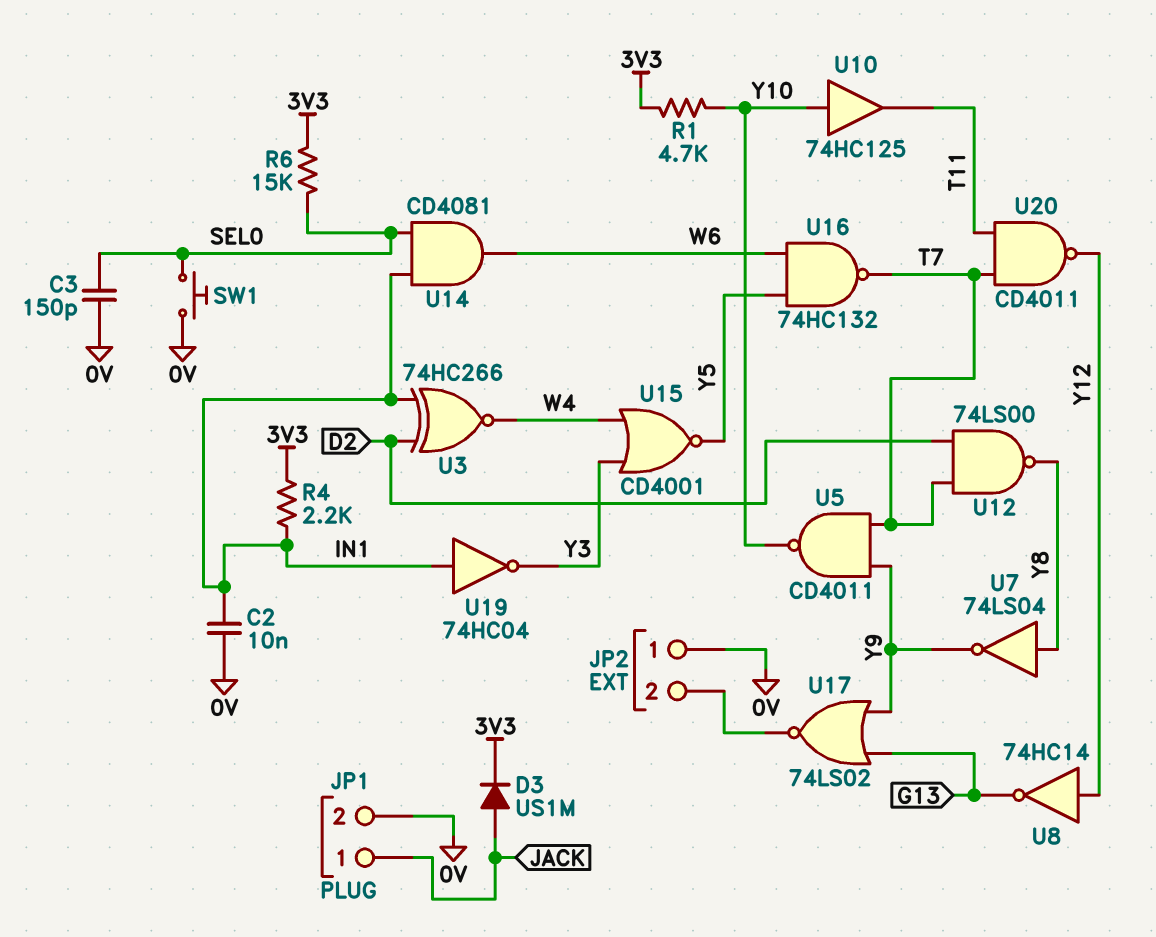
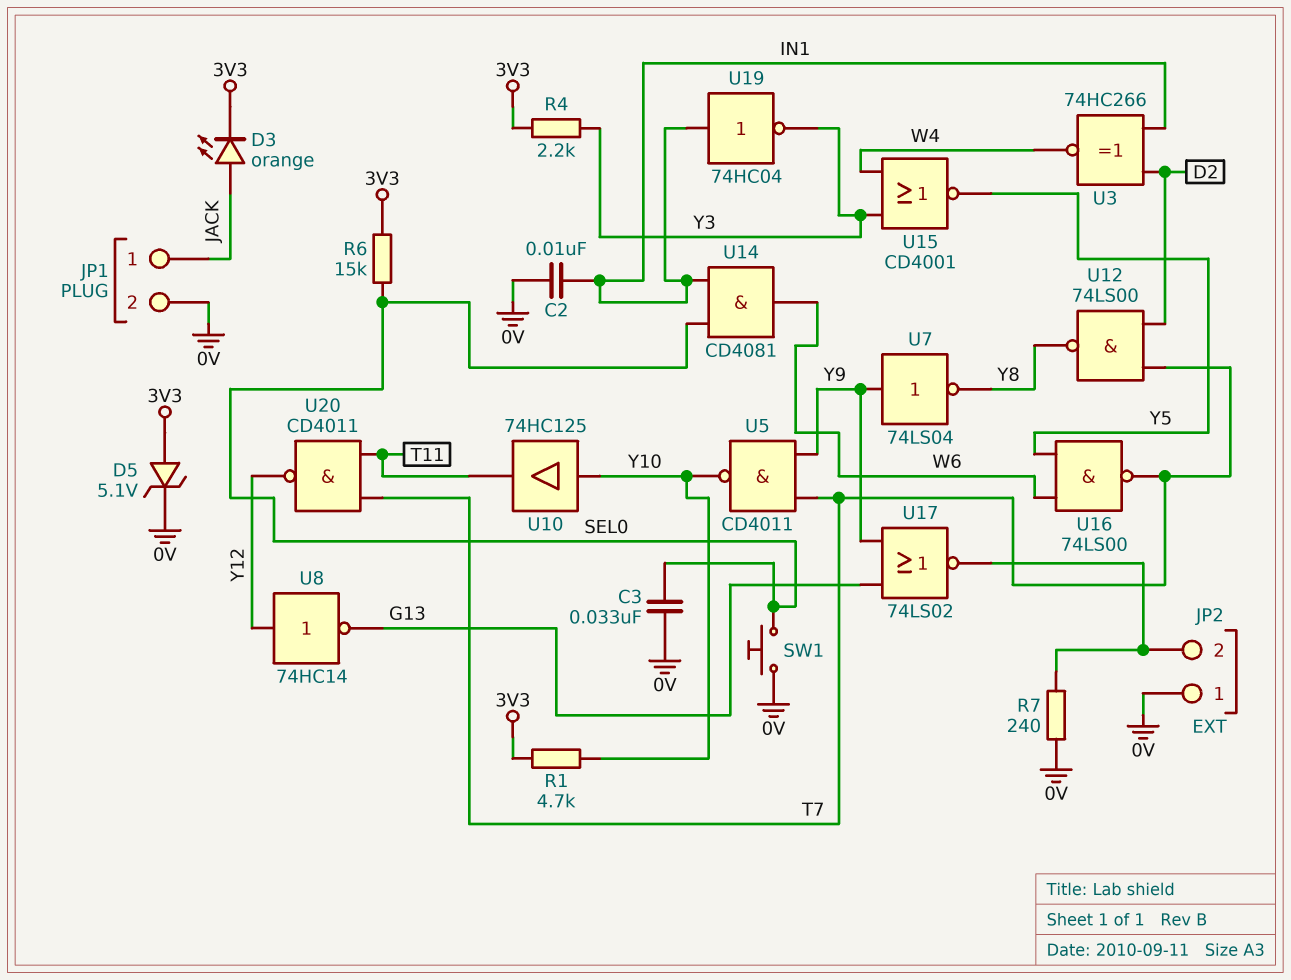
C3: 150pF (0V, SEL0) -> 33nF (0V, SEL0)
D3: diode US1M (A JACK, K 3V3) -> LED orange (A JACK, K 3V3)
D5: none -> zener 5.1V (A 3V3, K 0V)
R4: 2.2k (3V3, IN1) -> 2.2k (3V3, Y3)
R7: none -> 240 (0V, JP2/2)
U7: NOT 74LS04 (in Y8, out Y9) -> NOT 74LS04 (in Y9, out Y8)
U16: NAND 74HC132 (in W6, in Y5, out T7) -> NAND 74LS00 (in W6, in Y5, out T7)

